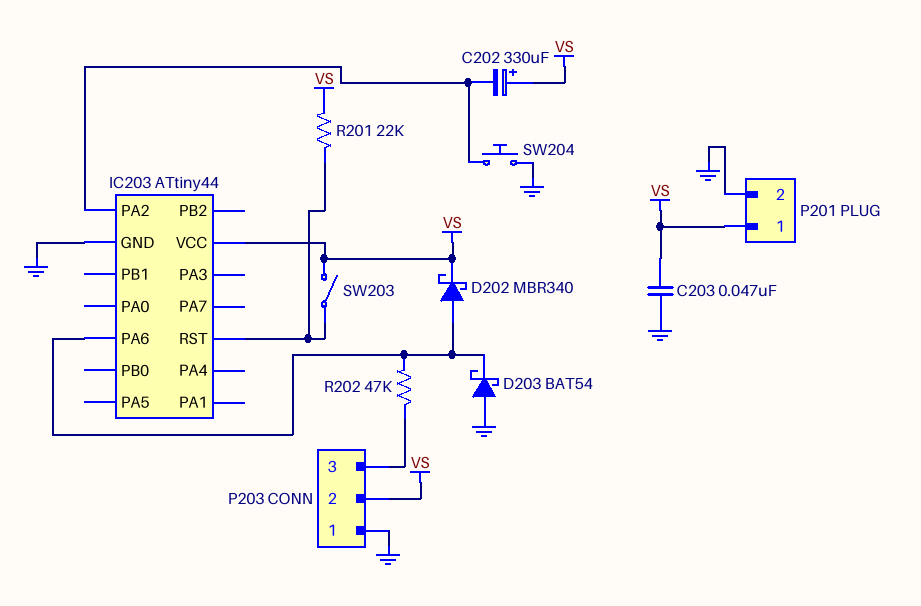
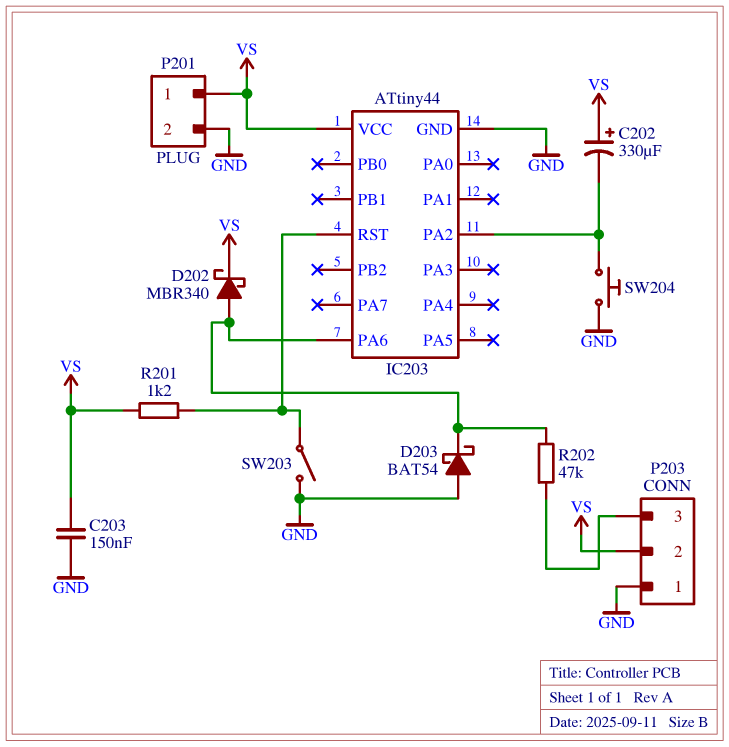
C203: 47nF (GND, VS) -> 150nF (GND, VS)
R201: 22k (IC203/RST, VS) -> 1.2k (IC203/RST, VS)
SW203: switch (IC203/RST, VS) -> switch (GND, IC203/RST)

